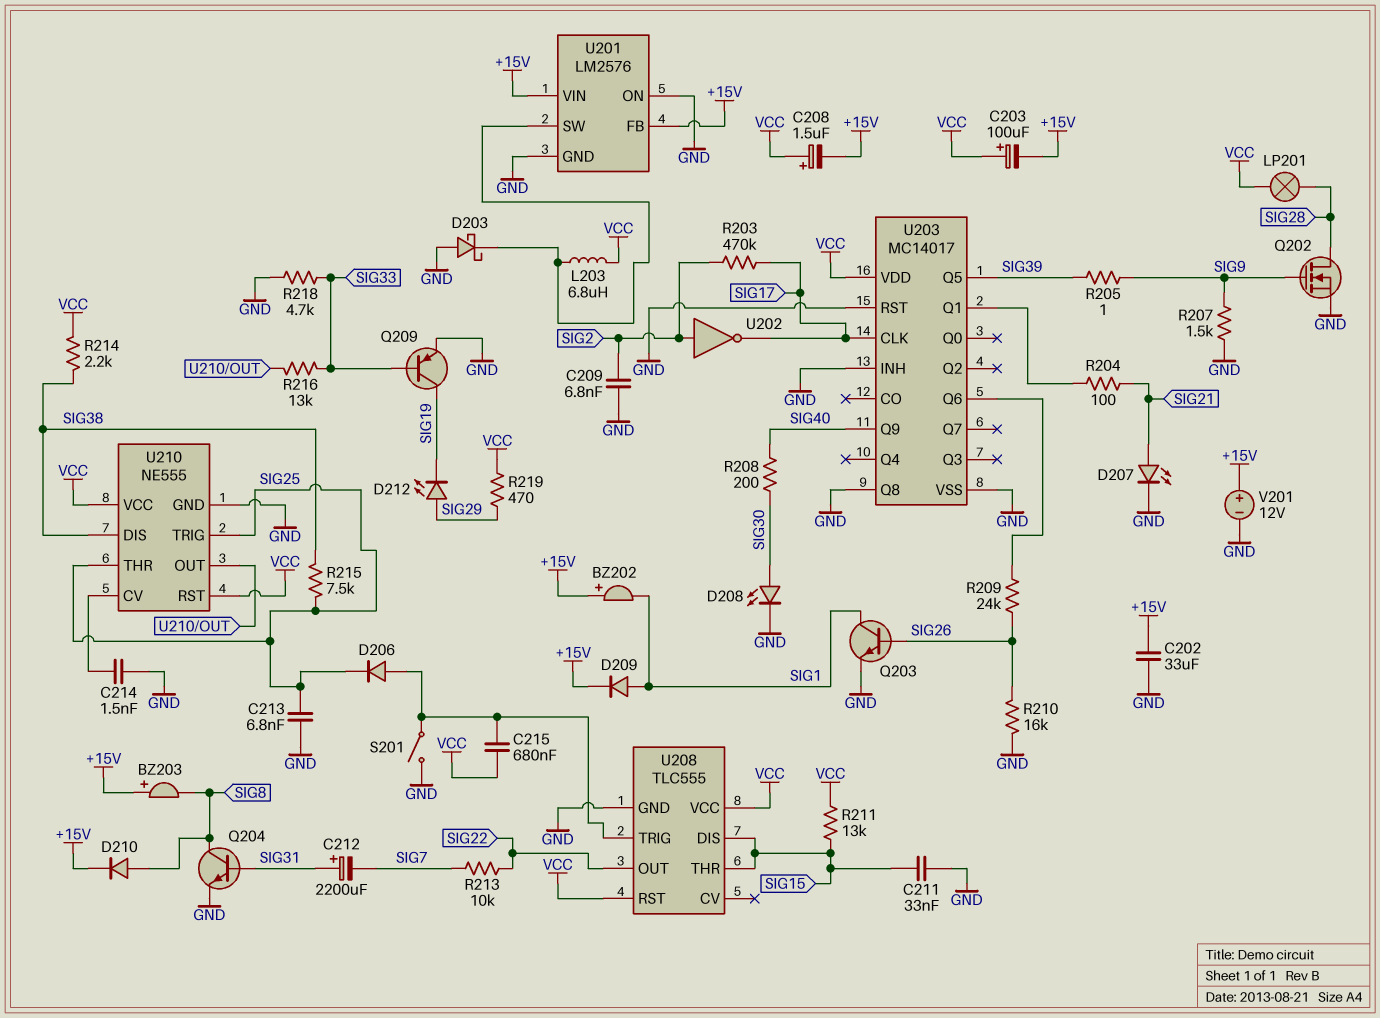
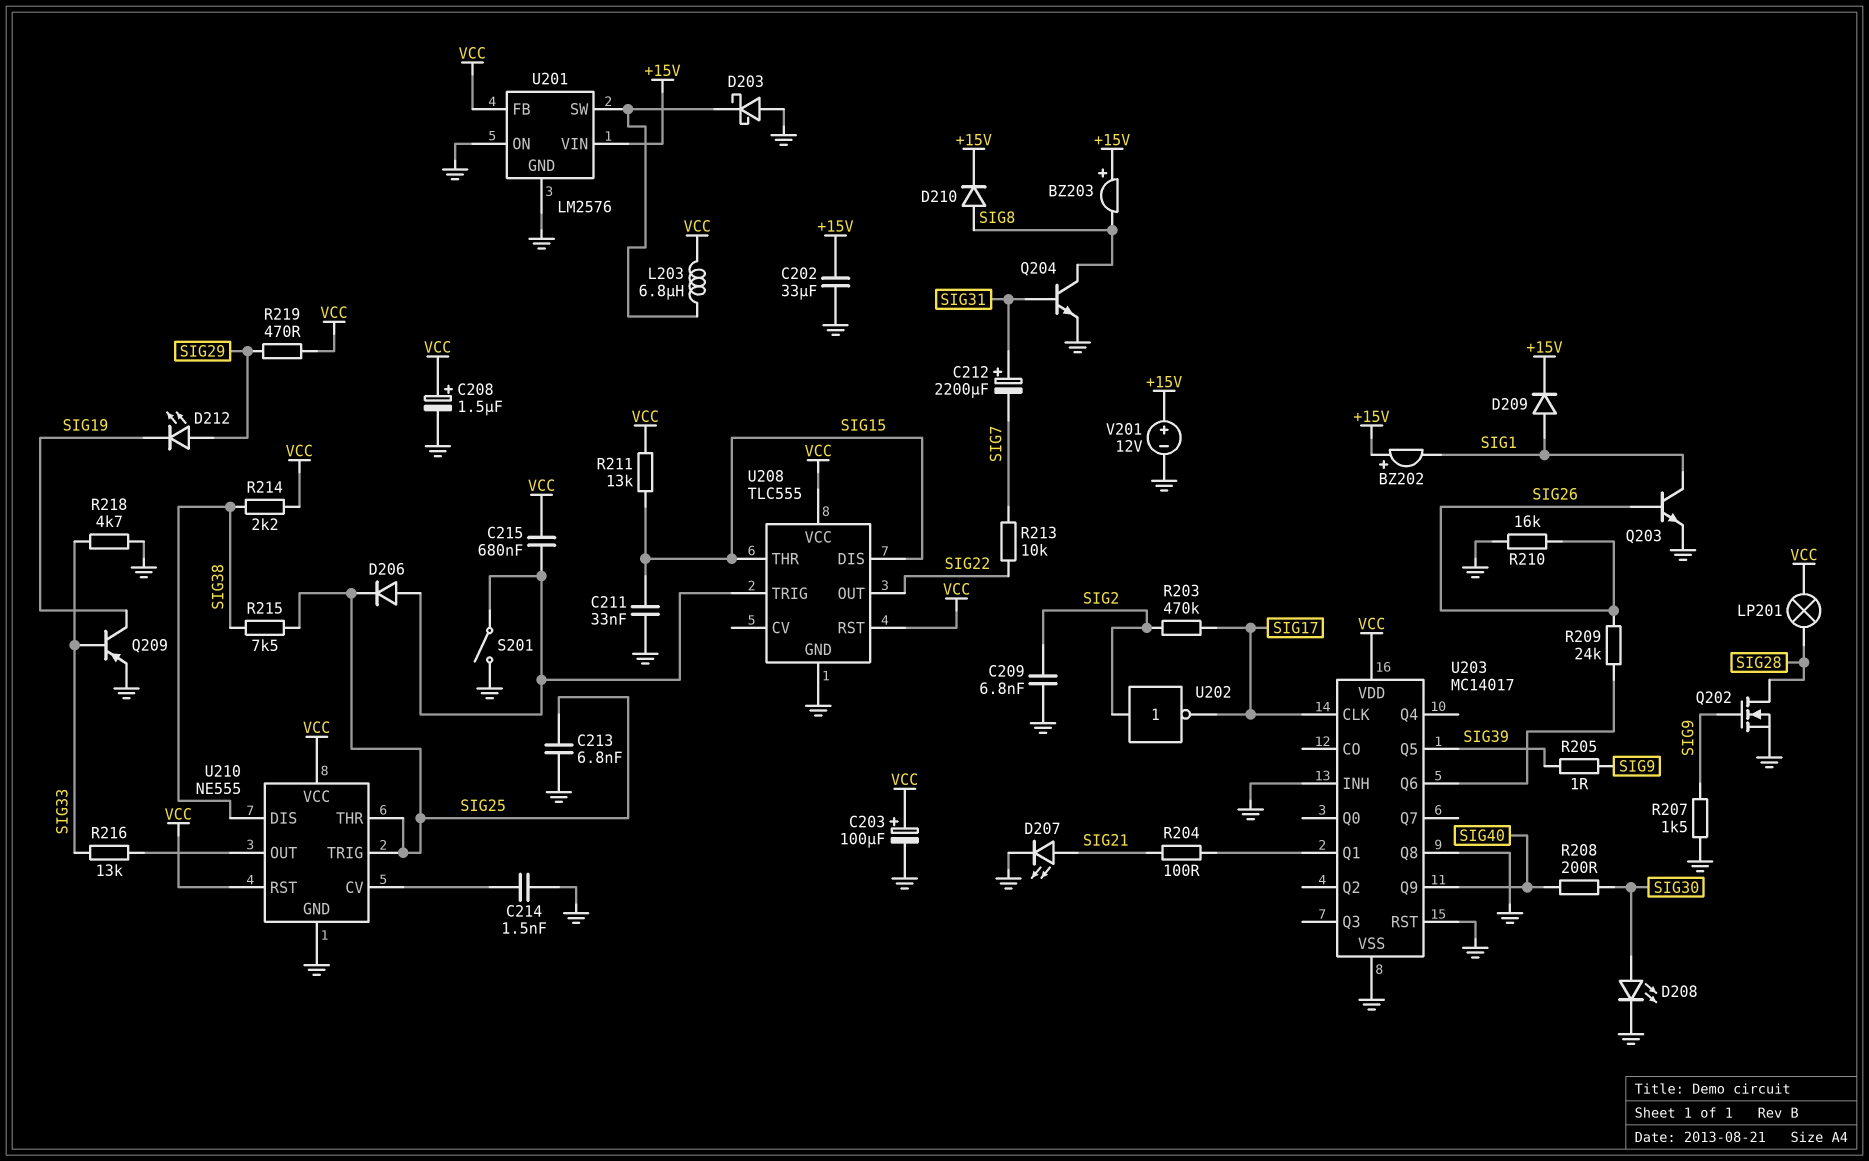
C203: 100uF (plus VCC, minus +15V) -> 100uF (plus VCC, minus GND)
C208: 1.5uF (plus VCC, minus +15V) -> 1.5uF (plus VCC, minus GND)
U201 pin FB: +15V -> VCC

